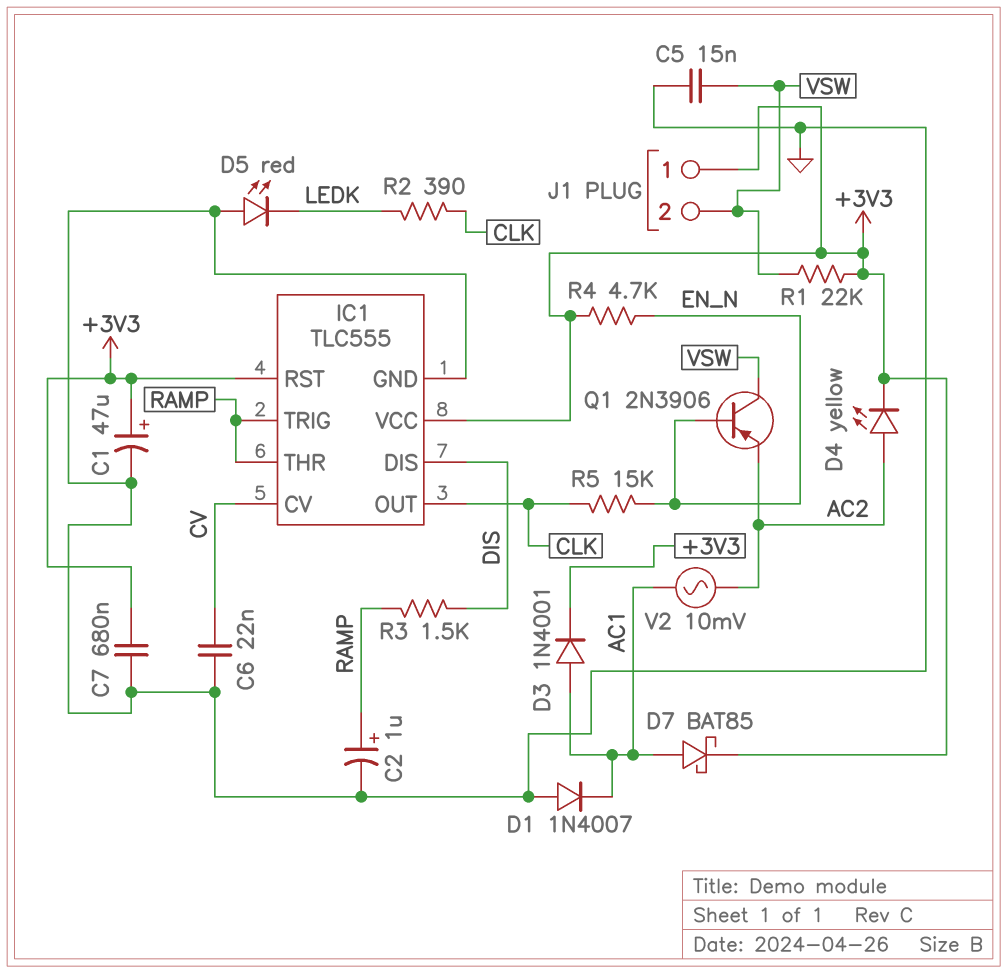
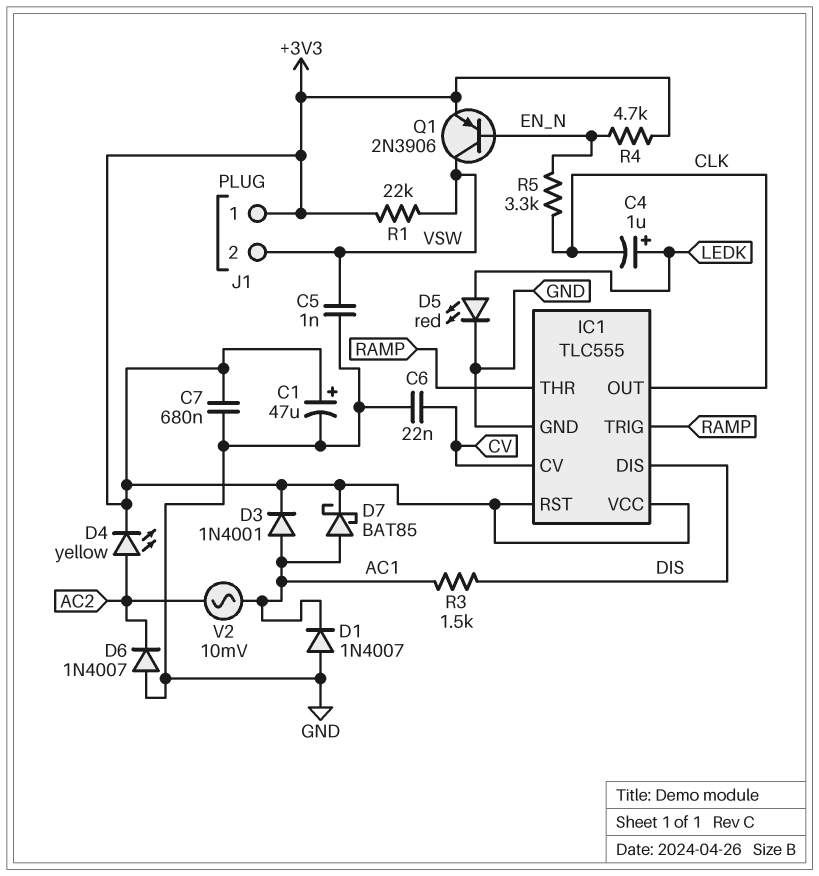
C2: 1uF (plus RAMP, minus GND) -> none
C4: none -> 1uF (plus LEDK, minus CLK)
C5: 15nF (GND, VSW) -> 1nF (GND, VSW)
D5: LED red (A GND, K LEDK) -> LED red (A LEDK, K GND)
D6: none -> diode 1N4007 (A GND, K AC2)
Q1: PNP 2N3906 (B EN_N, C VSW, E AC2) -> PNP 2N3906 (B EN_N, C VSW, E +3V3)
R2: 390 (CLK, LEDK) -> none
R3: 1.5k (DIS, RAMP) -> 1.5k (AC1, DIS)
R5: 15k (CLK, EN_N) -> 3.3k (CLK, EN_N)

